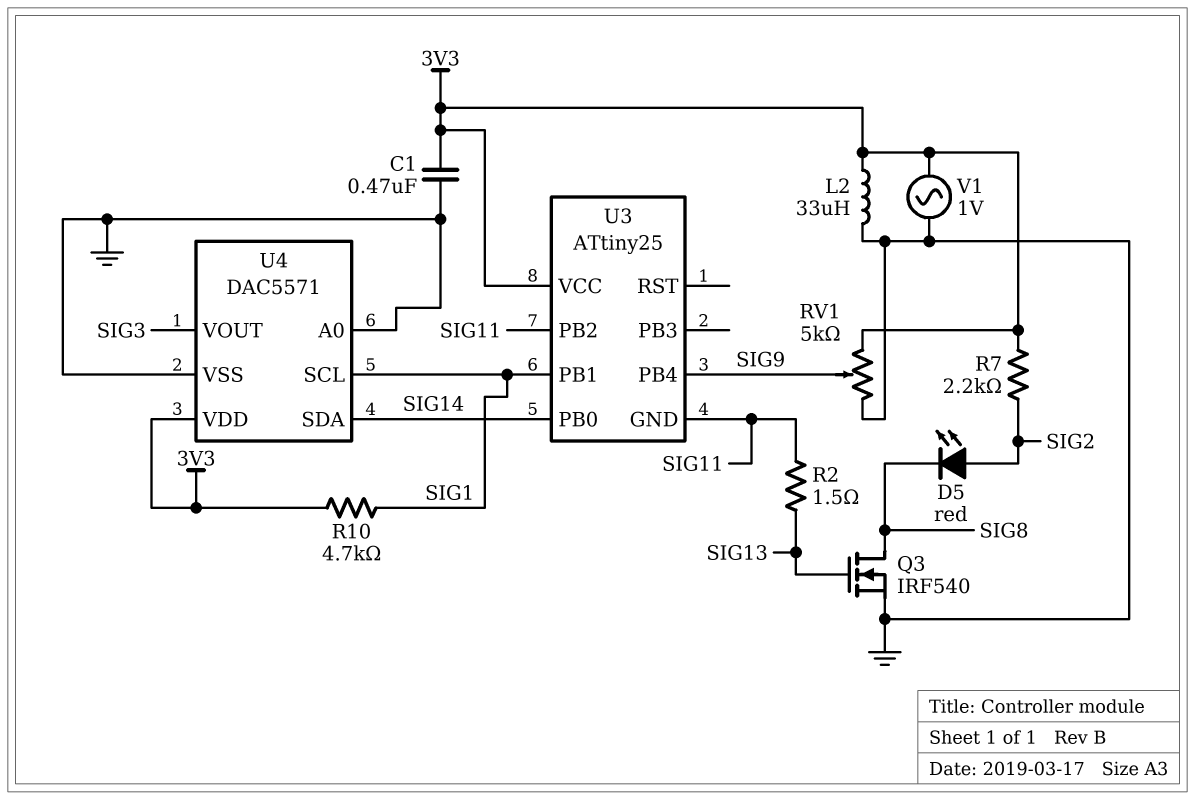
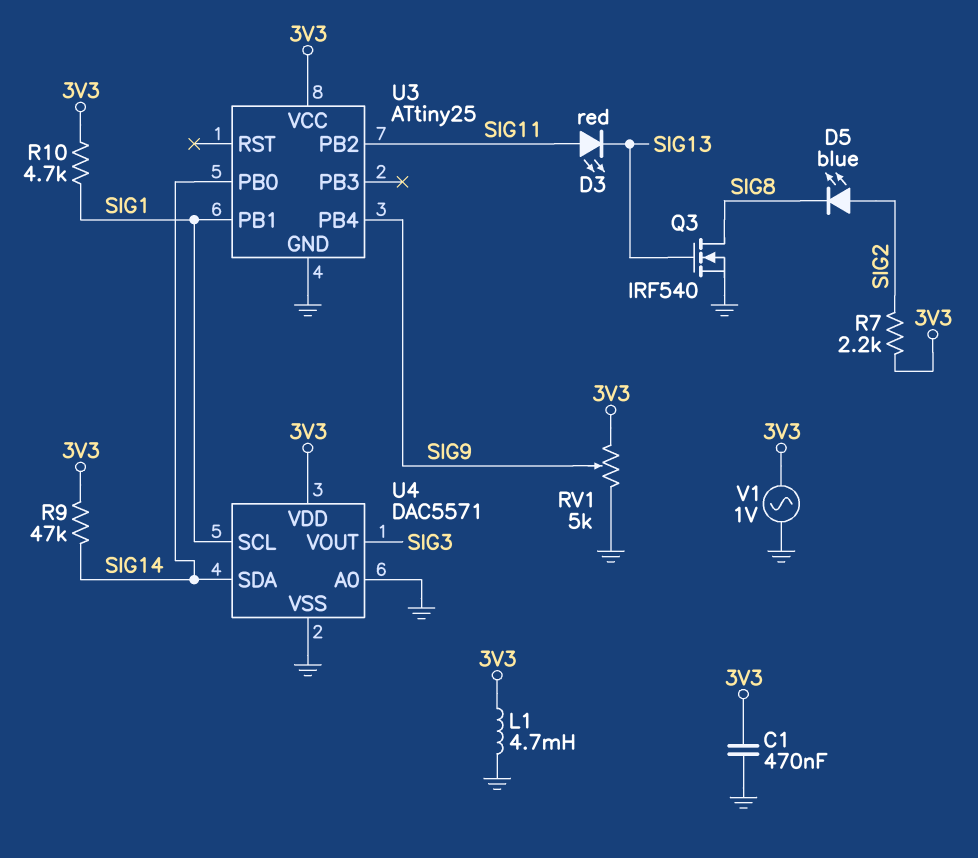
D3: none -> LED red (A SIG11, K SIG13)
D5: LED red (A SIG2, K SIG8) -> LED blue (A SIG2, K SIG8)
L1: none -> 4.7mH (3V3, GND)
L2: 33uH (3V3, GND) -> none
R2: 1.5 (SIG11, SIG13) -> none
R9: none -> 47k (3V3, SIG14)
U3 pin GND: SIG11 -> GND

